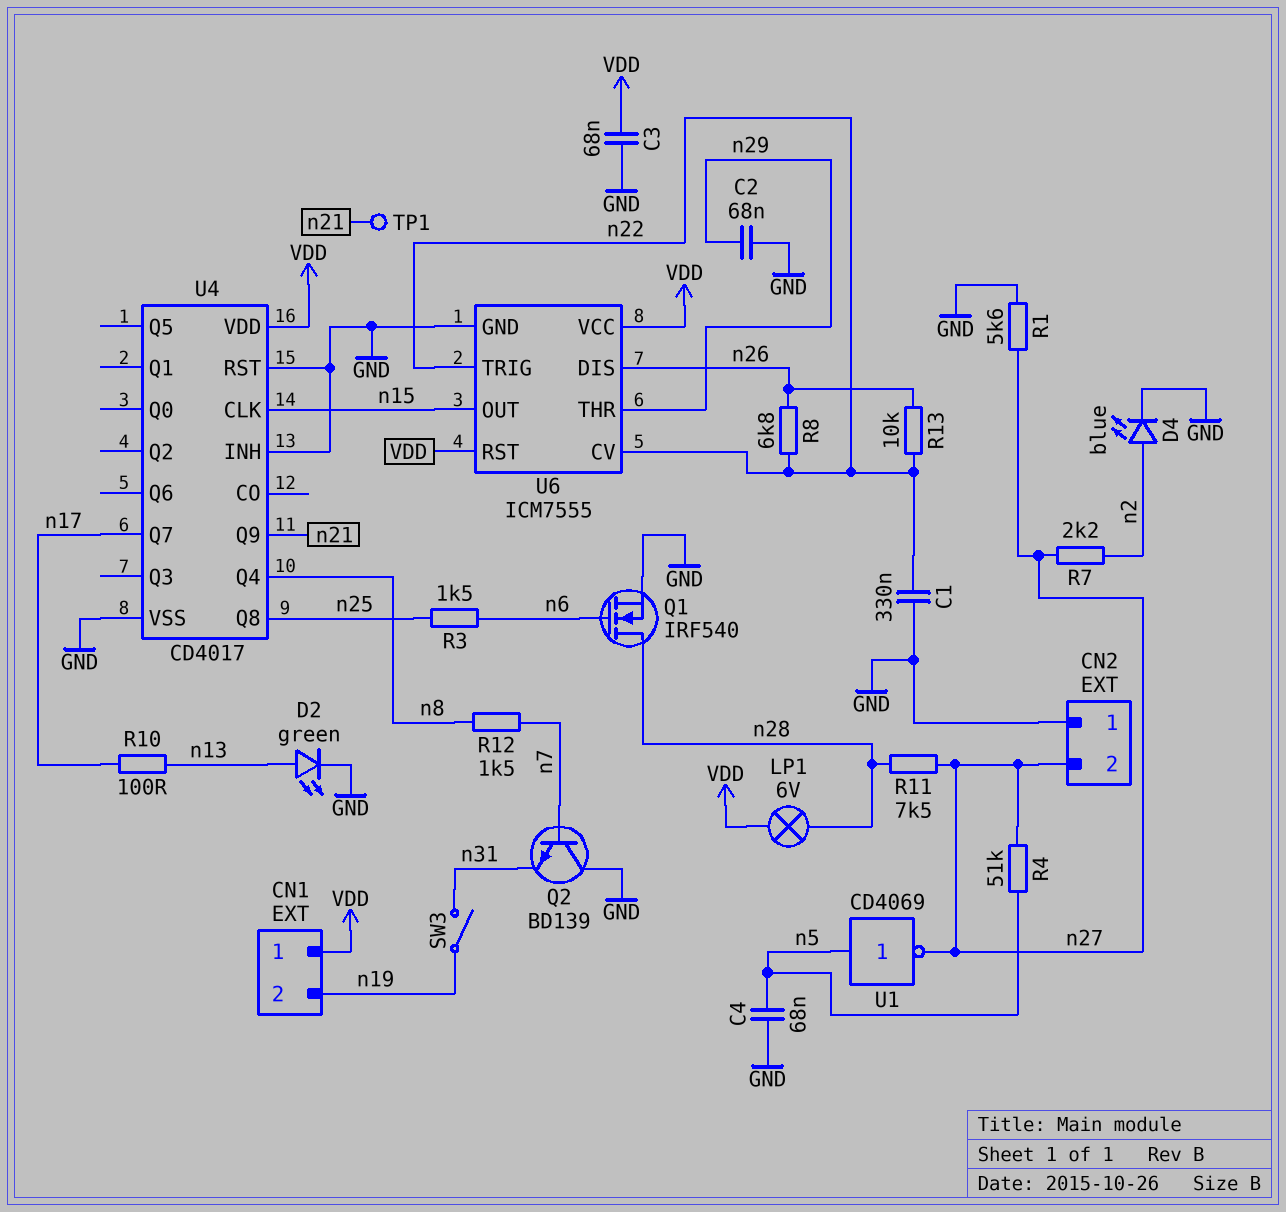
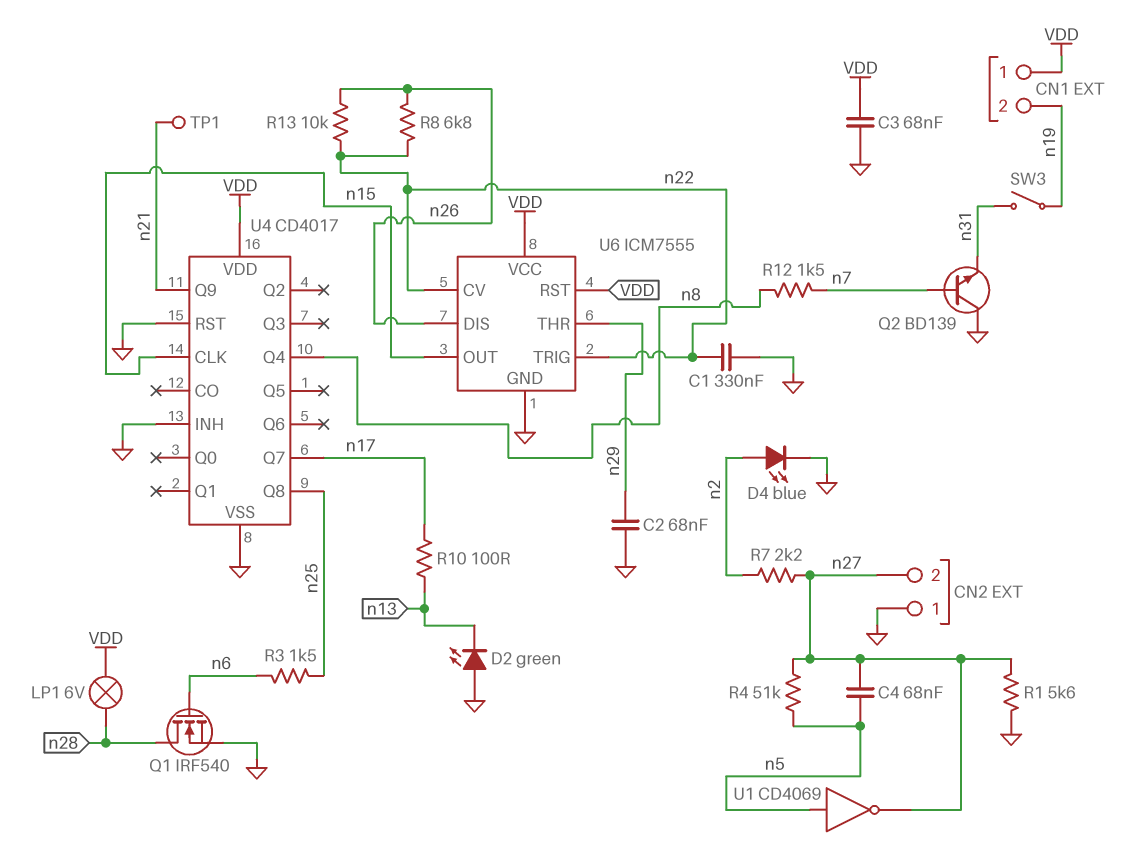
C4: 68nF (GND, n5) -> 68nF (n5, n27)
D2: LED green (A n13, K GND) -> LED green (A GND, K n13)
R11: 7.5k (n27, n28) -> none

